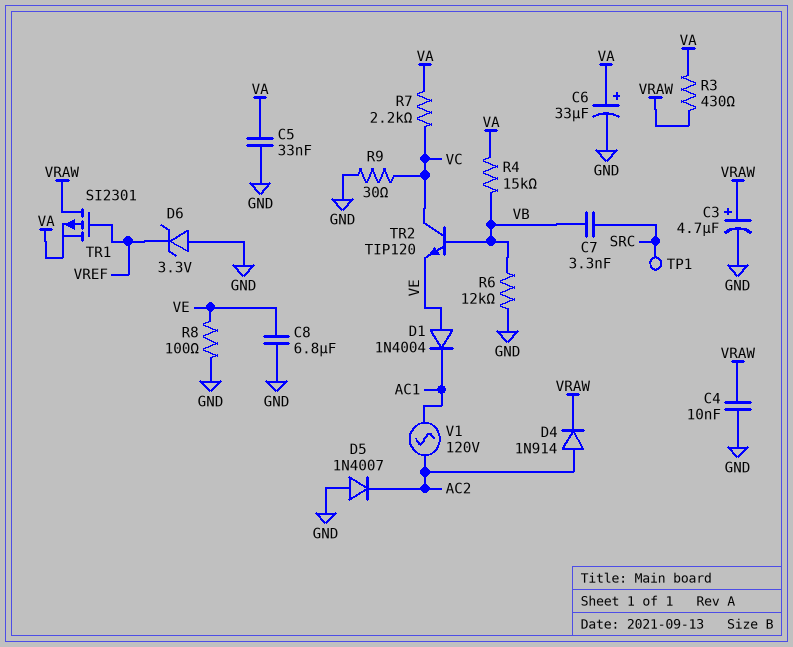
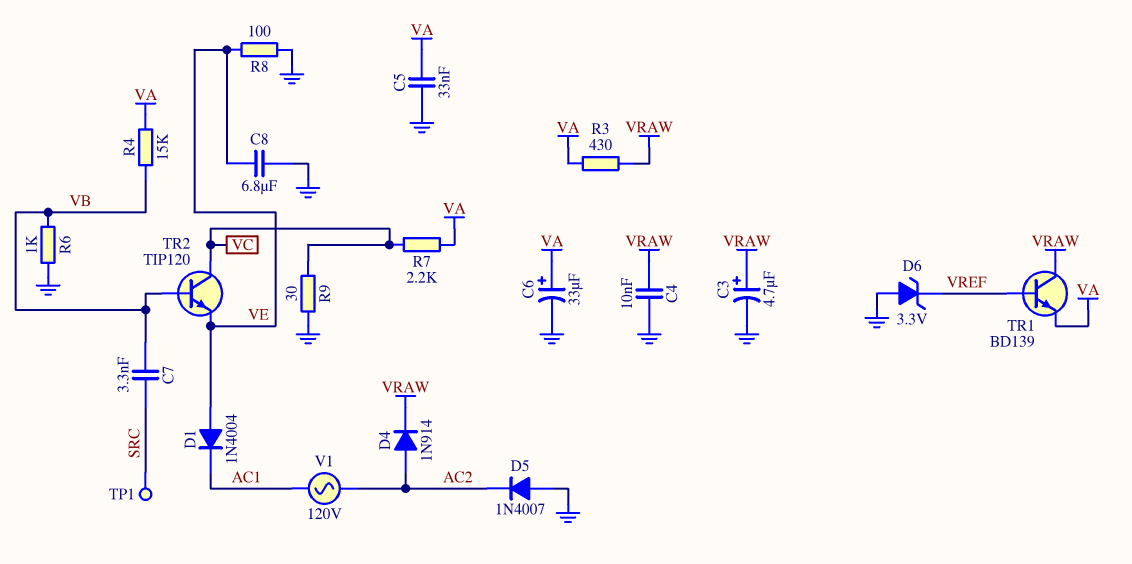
R6: 12k (GND, VB) -> 1k (GND, VB)
TR1: PMOS SI2301 (G VREF, D VRAW, S VA) -> NPN BD139 (B VREF, C VRAW, E VA)

